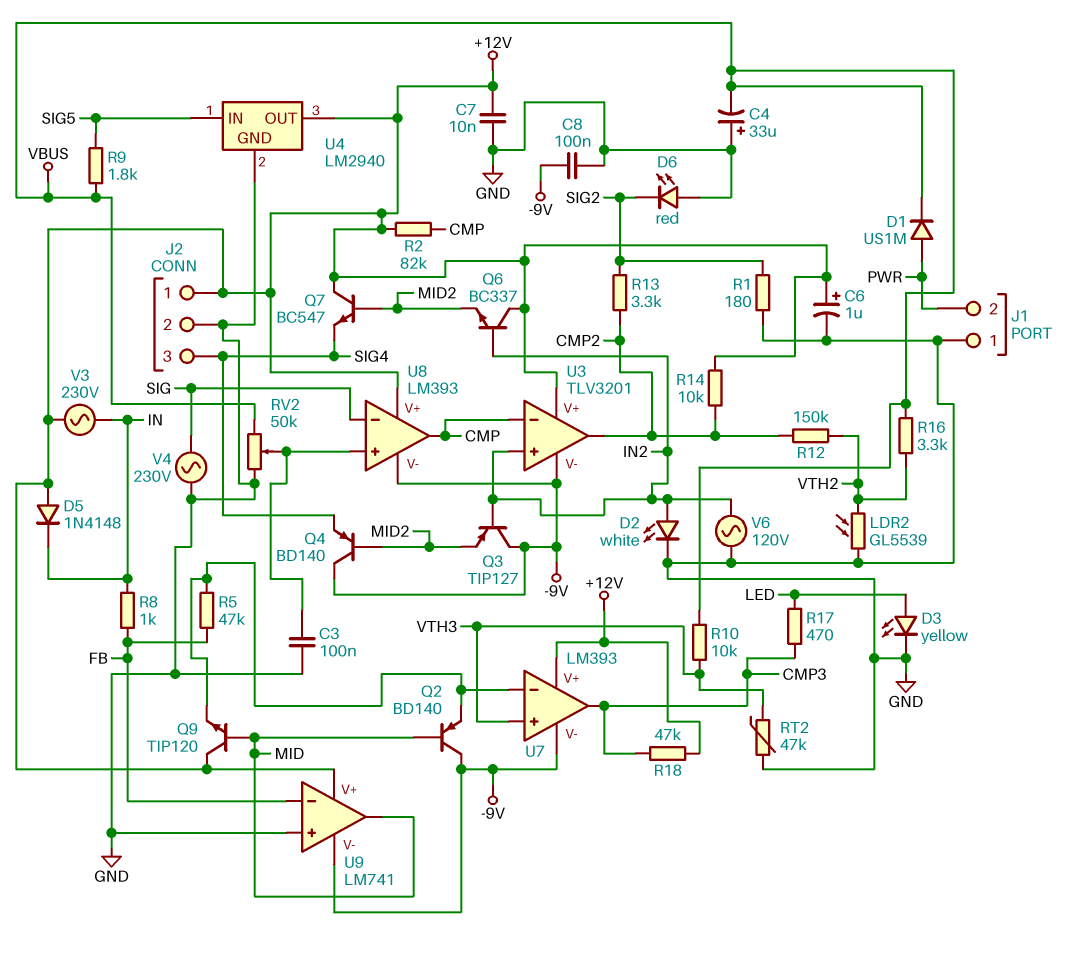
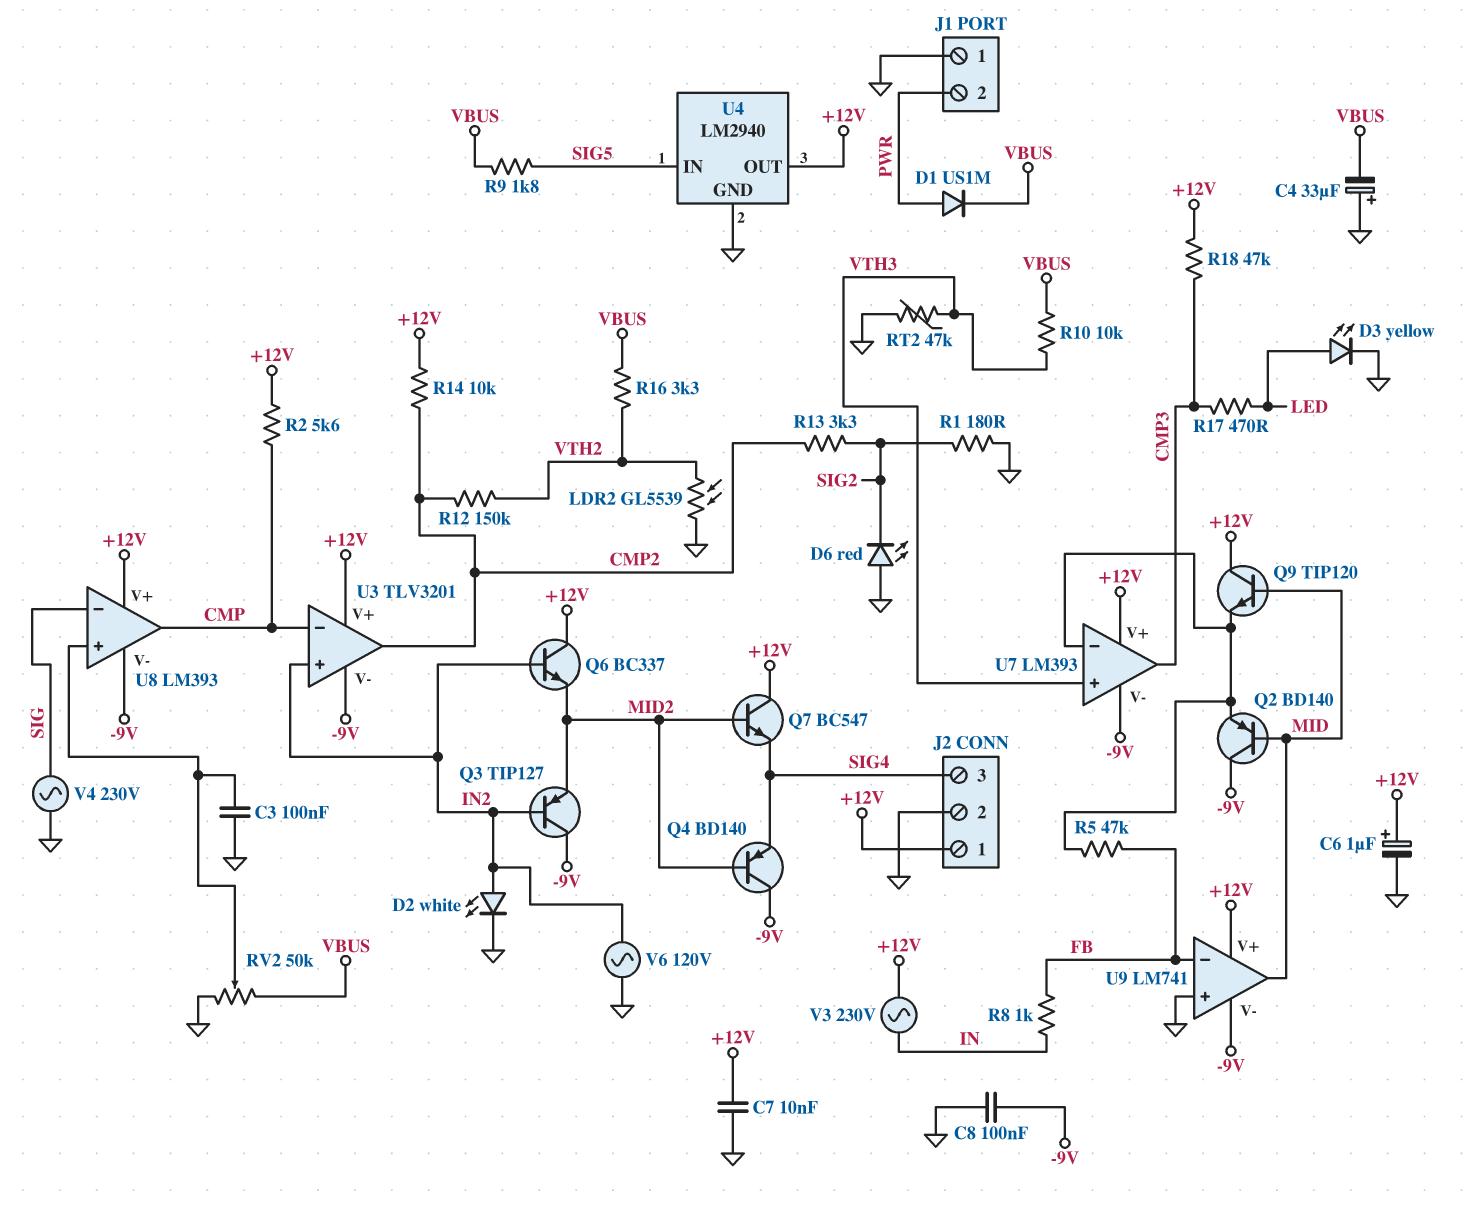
D5: diode 1N4148 (A +12V, K IN) -> none
R2: 82k (+12V, CMP) -> 5.6k (+12V, CMP)

